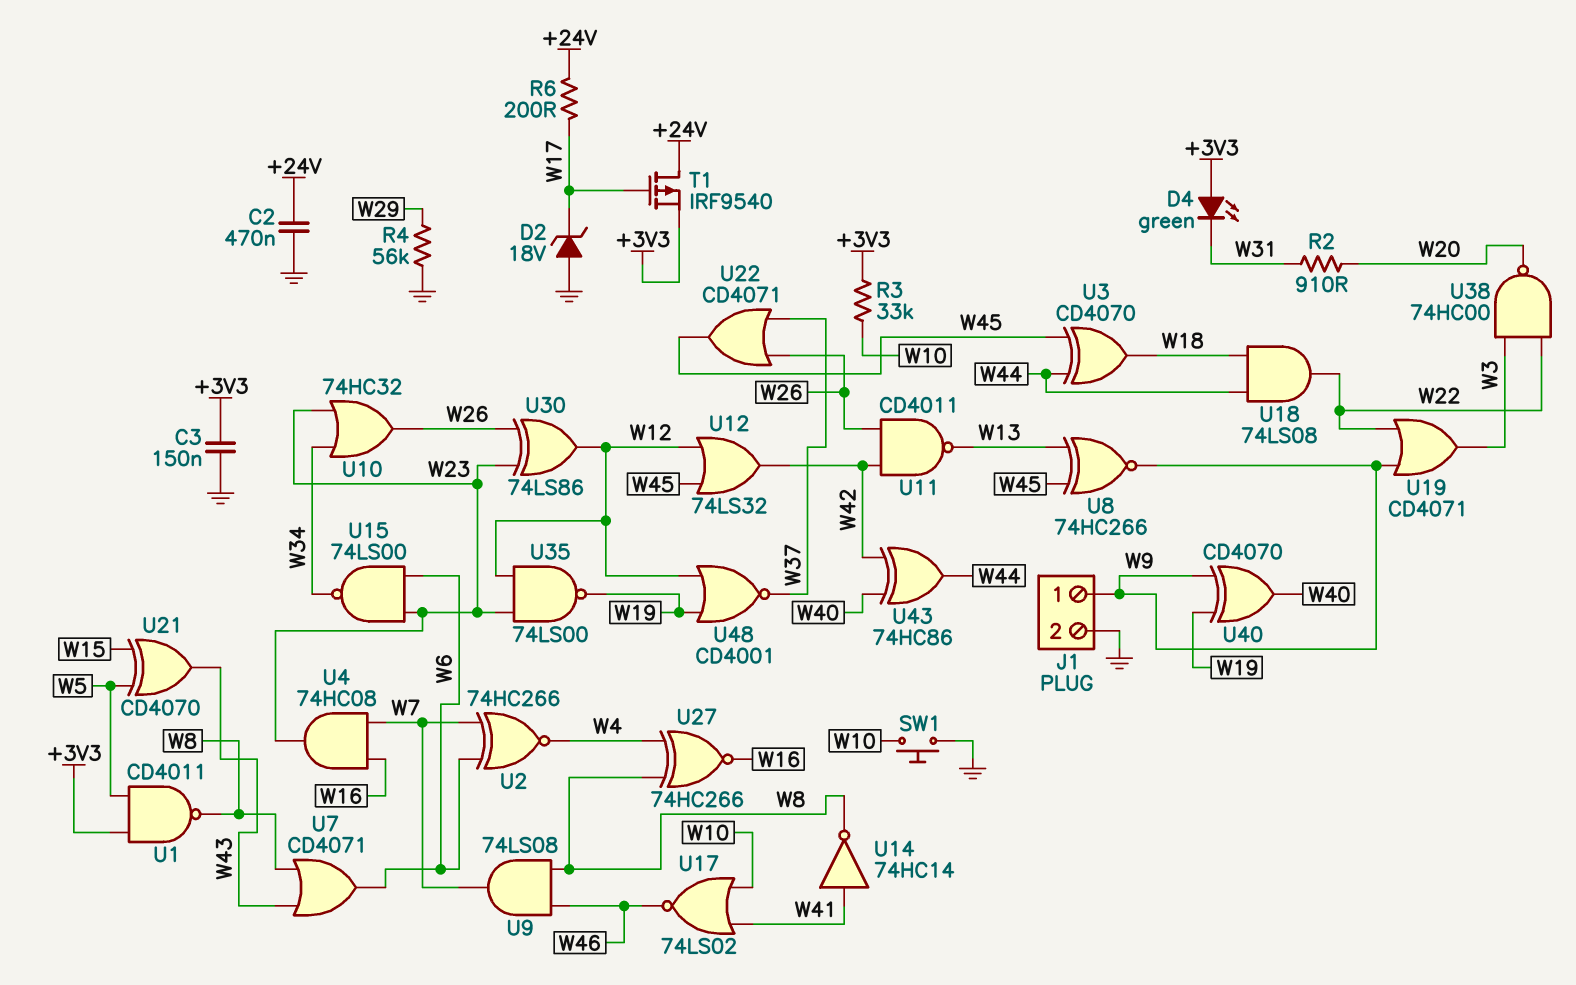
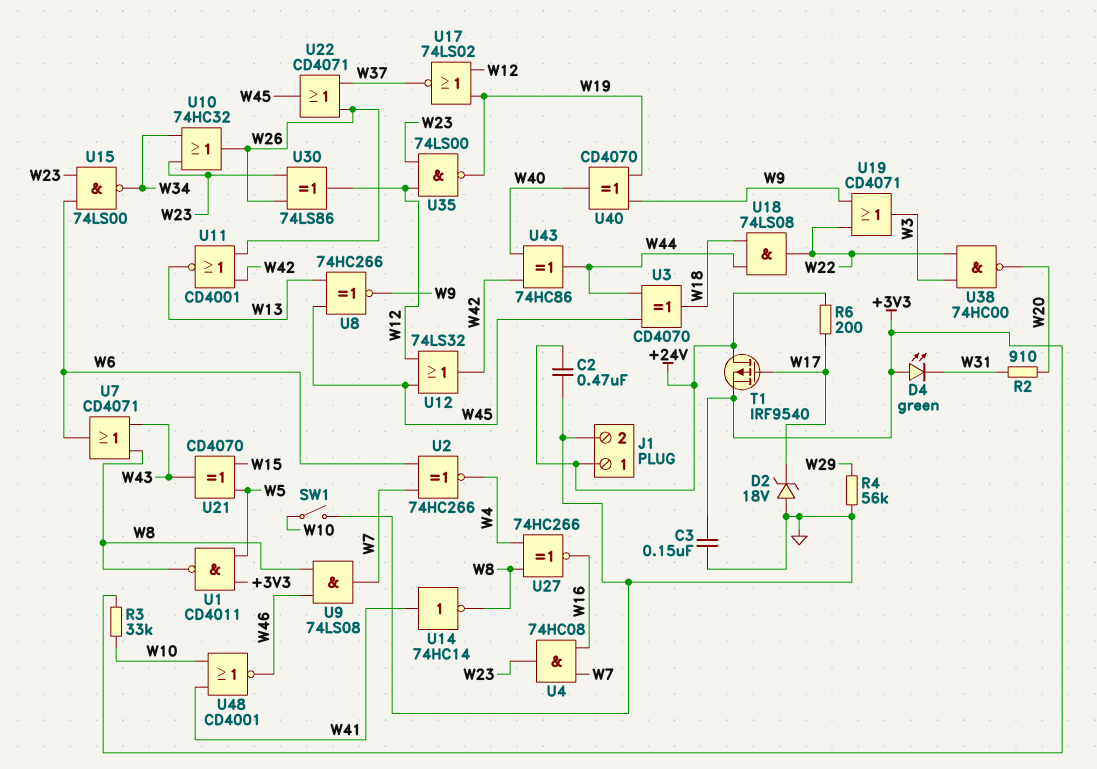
J1 pin 1: W9 -> +24V
SW1: button (GND, W10) -> switch (GND, W10)
U11: NAND CD4011 (in W26, in W42, out W13) -> NOR CD4001 (in W26, in W42, out W13)
U17: NOR 74LS02 (in W10, in W41, out W46) -> NOR 74LS02 (in W12, in W19, out W37)
U48: NOR CD4001 (in W12, in W19, out W37) -> NOR CD4001 (in W10, in W41, out W46)

